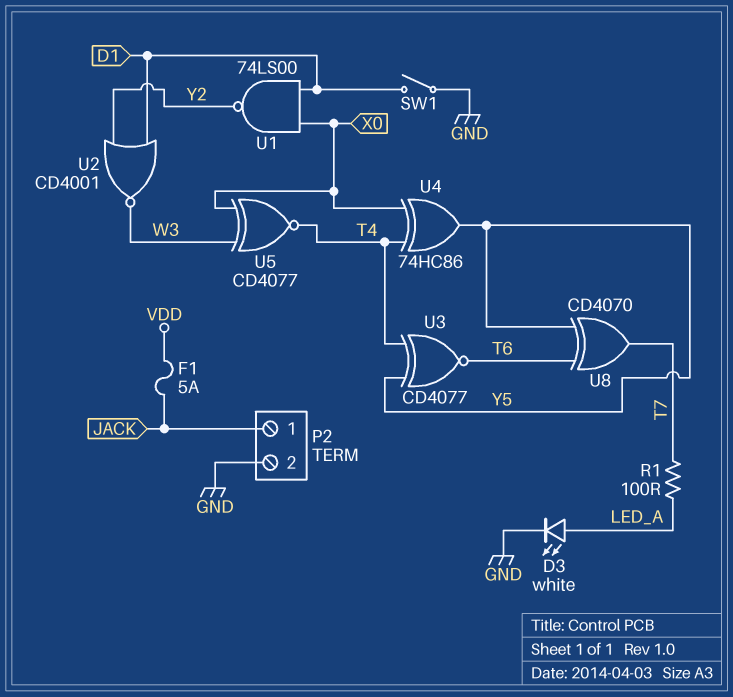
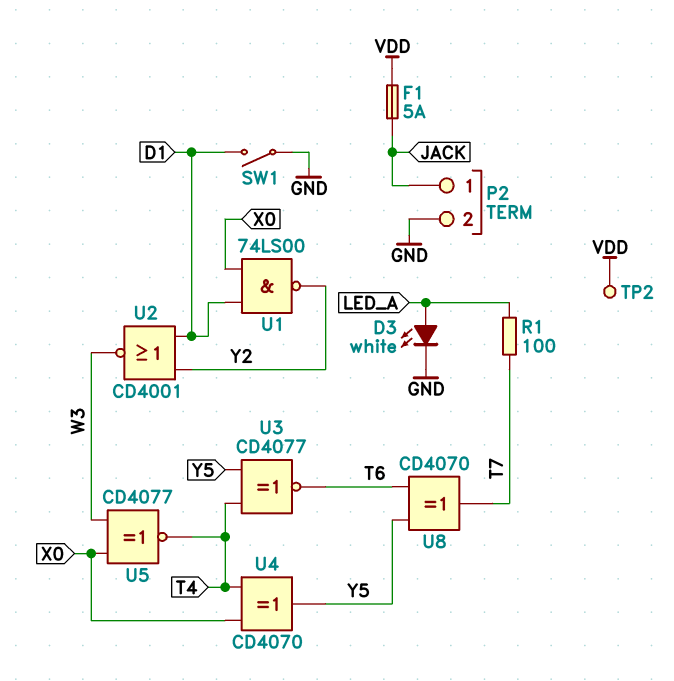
TP2: none -> test point (VDD)
U4: XOR 74HC86 (in T4, in X0, out Y5) -> XOR CD4070 (in T4, in X0, out Y5)

